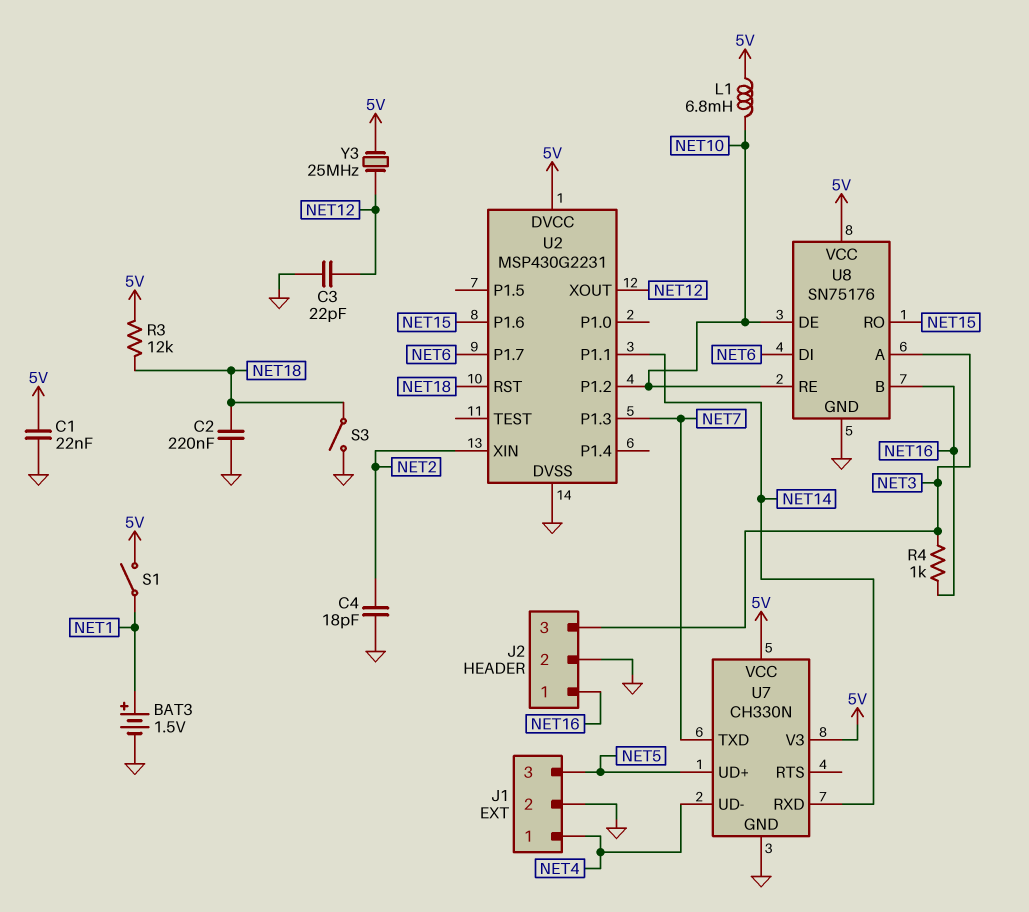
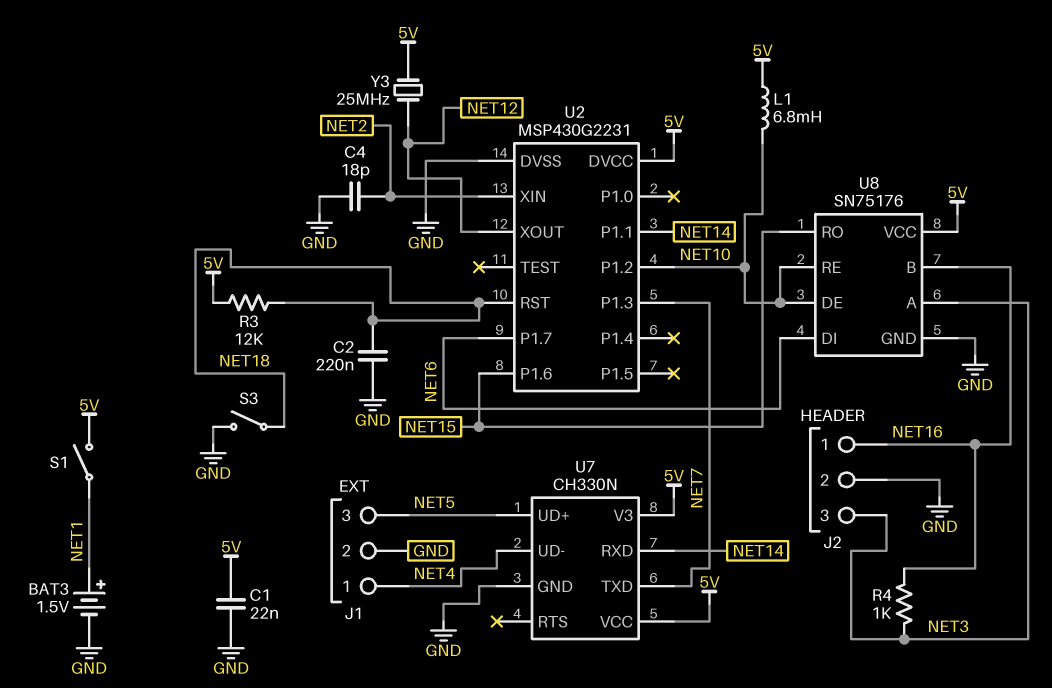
C3: 22pF (GND, NET12) -> none

